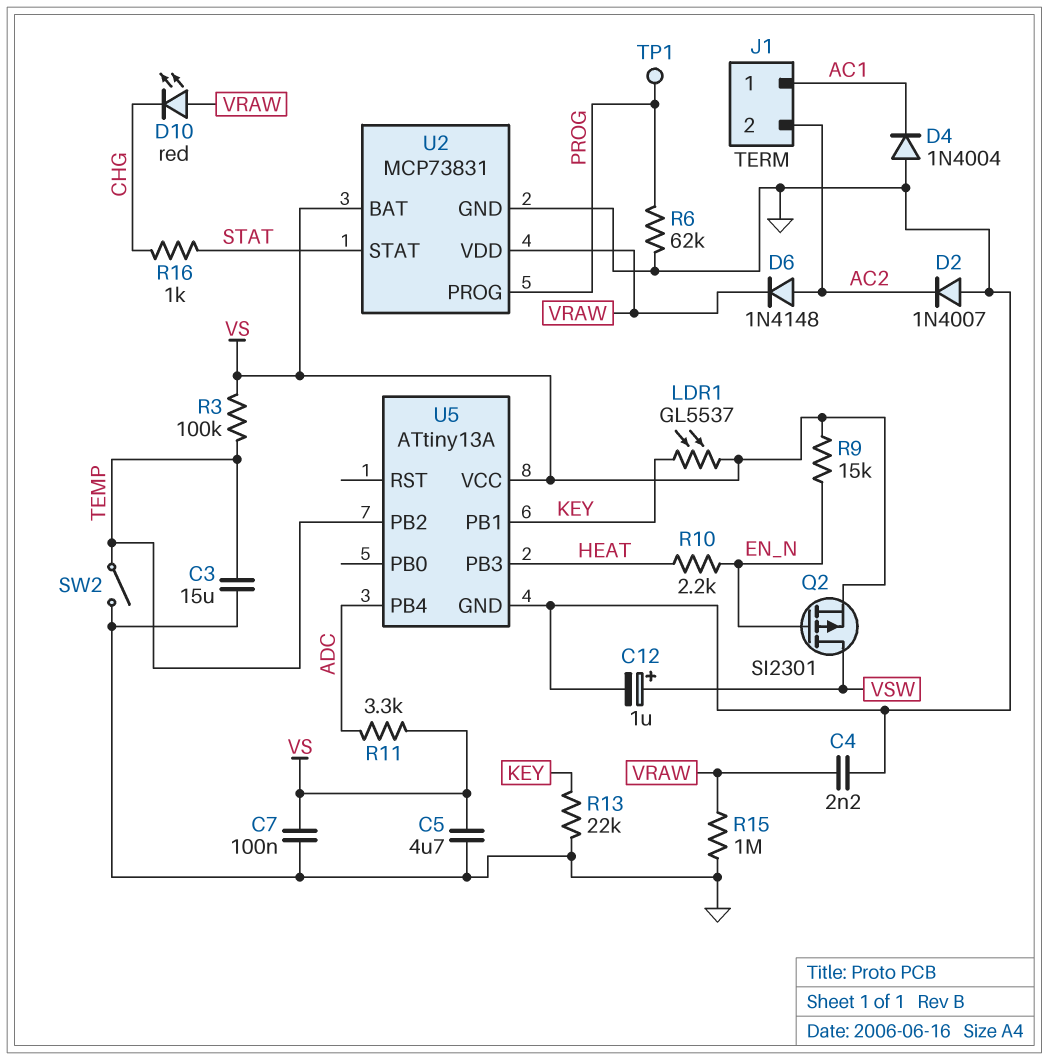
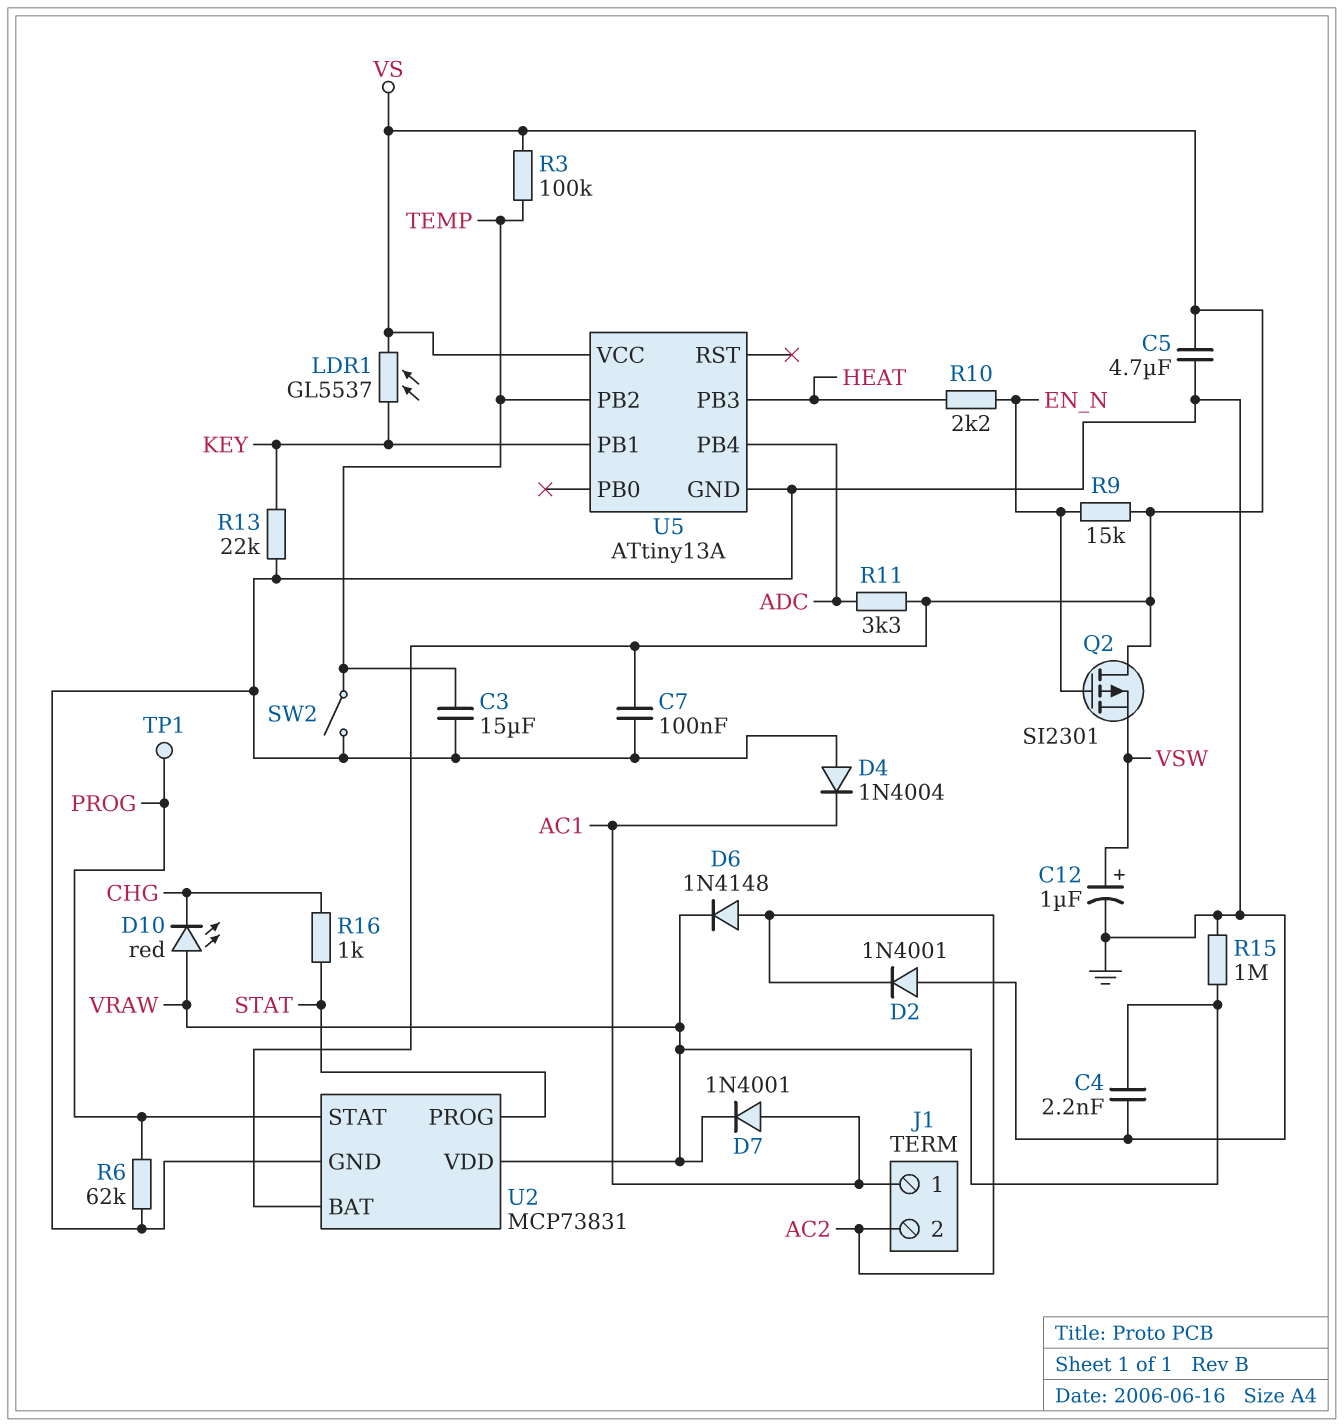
D2: diode 1N4007 (A GND, K AC2) -> diode 1N4001 (A GND, K AC2)
D7: none -> diode 1N4001 (A AC1, K VRAW)
Q2: PMOS SI2301 (G EN_N, D VSW, S VS) -> PMOS SI2301 (G EN_N, D VS, S VSW)
U2 pin PROG: PROG -> STAT
U2 pin STAT: STAT -> PROG

